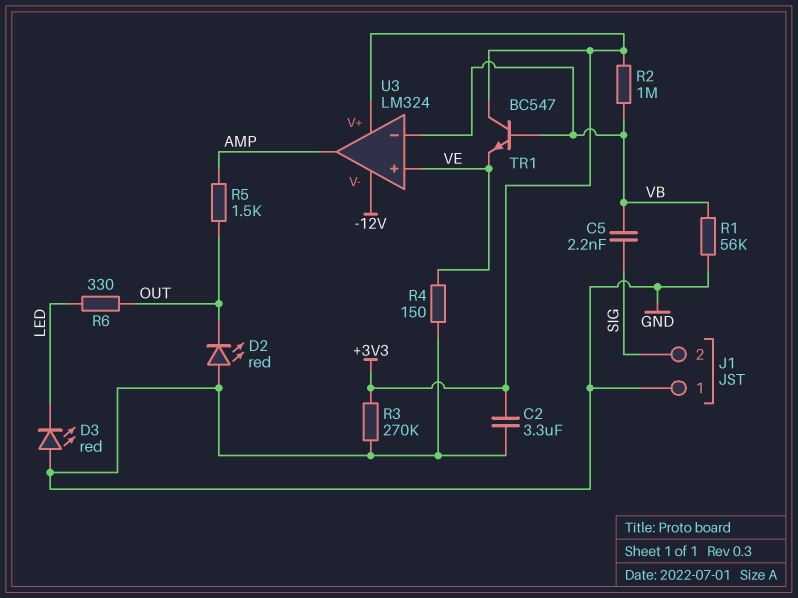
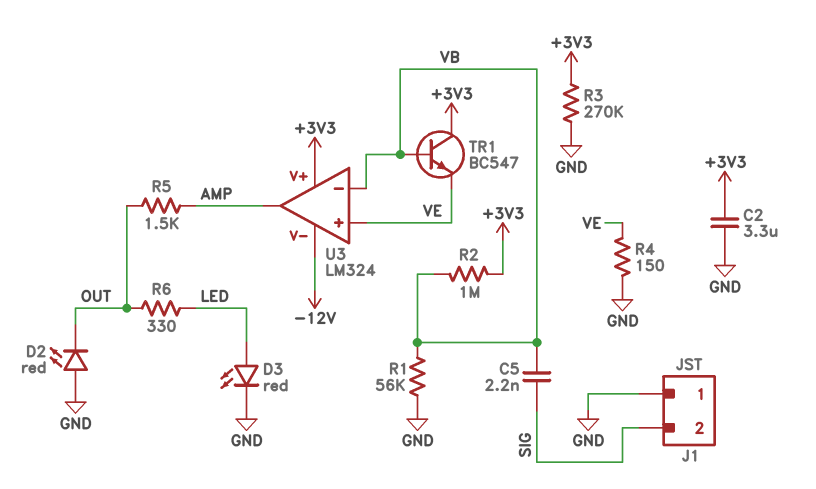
D3: LED red (A GND, K LED) -> LED red (A LED, K GND)

